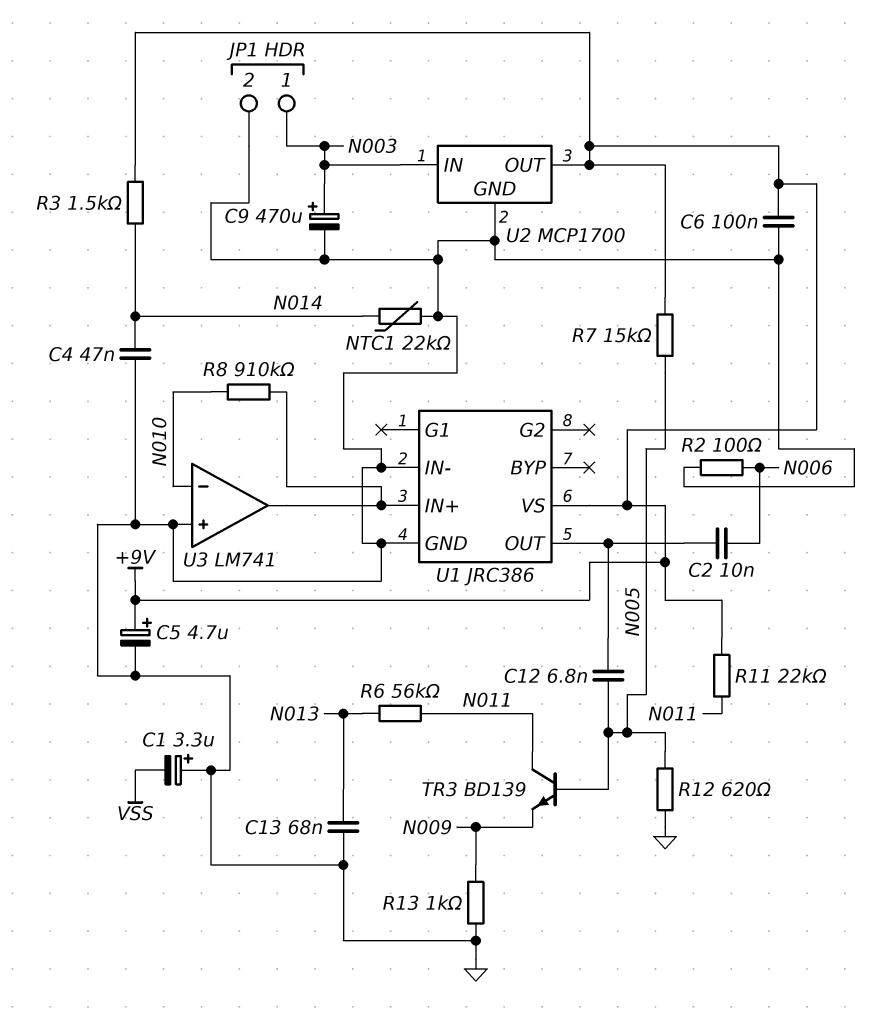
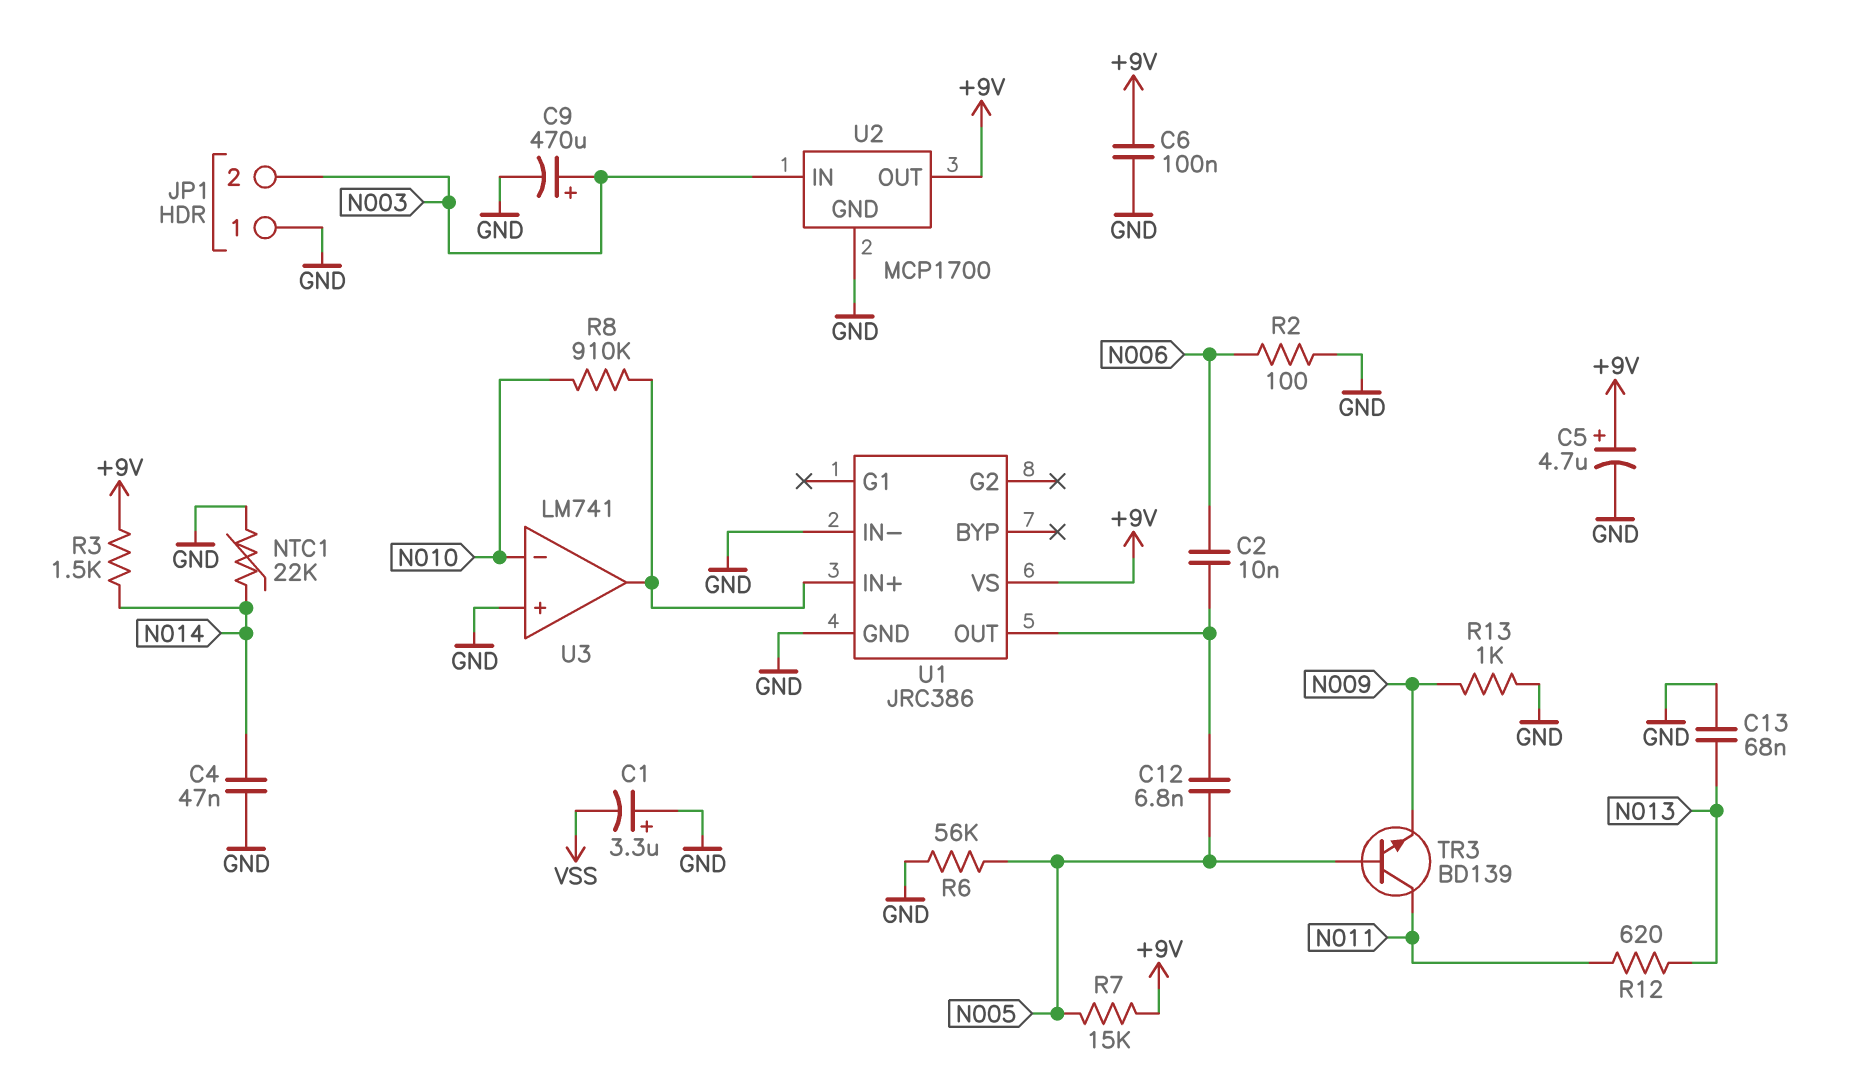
JP1 pin 1: N003 -> GND
JP1 pin 2: GND -> N003
R6: 56k (N011, N013) -> 56k (GND, N005)
R11: 22k (+9V, N011) -> none
R12: 620 (GND, N005) -> 620 (N011, N013)

